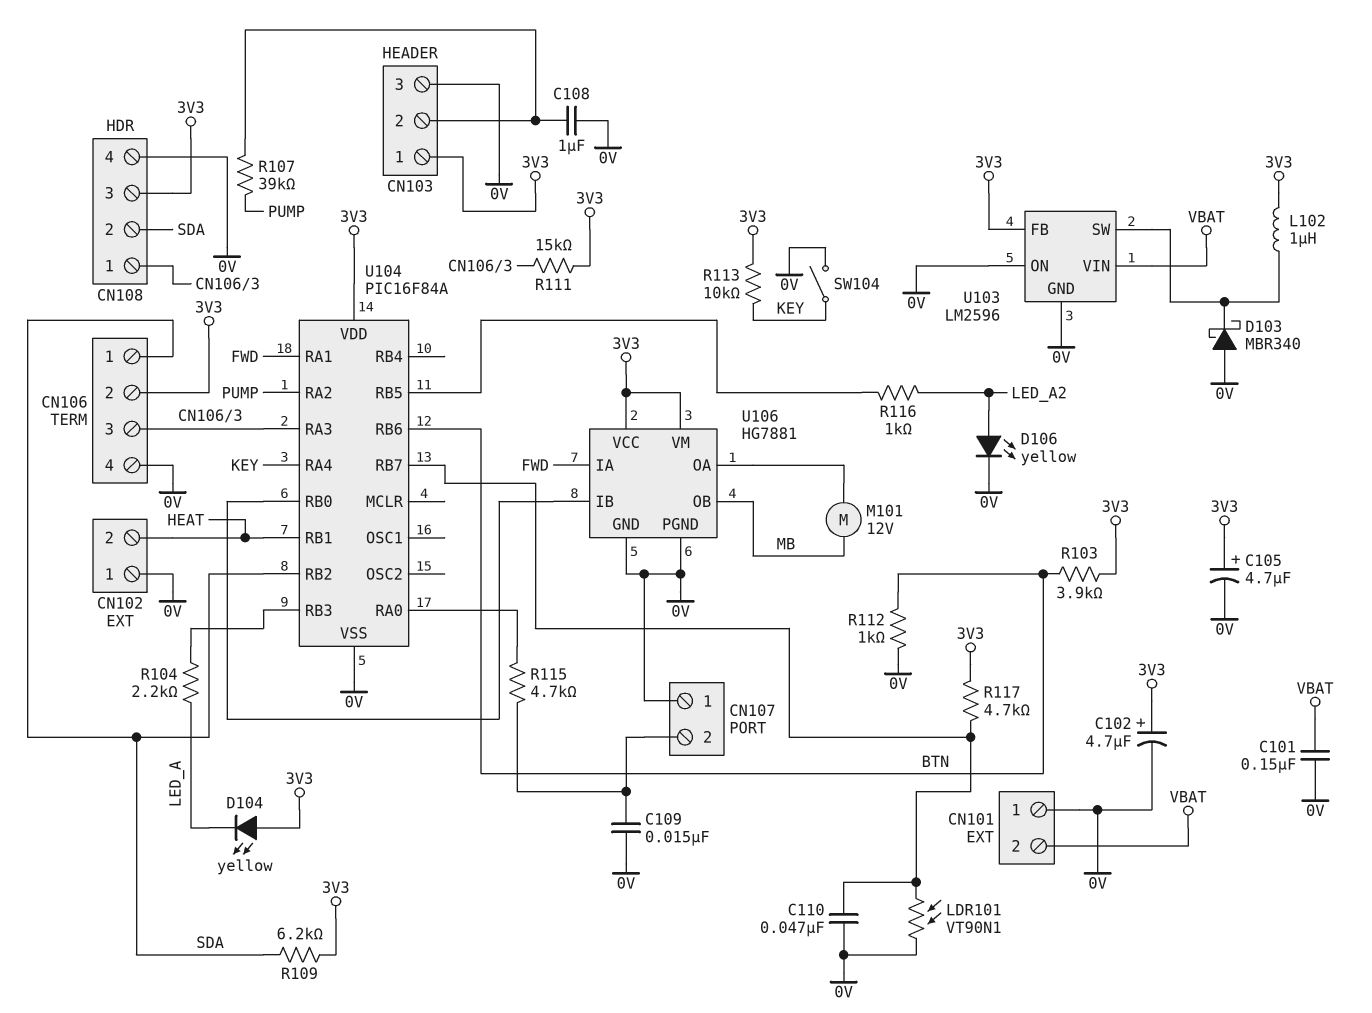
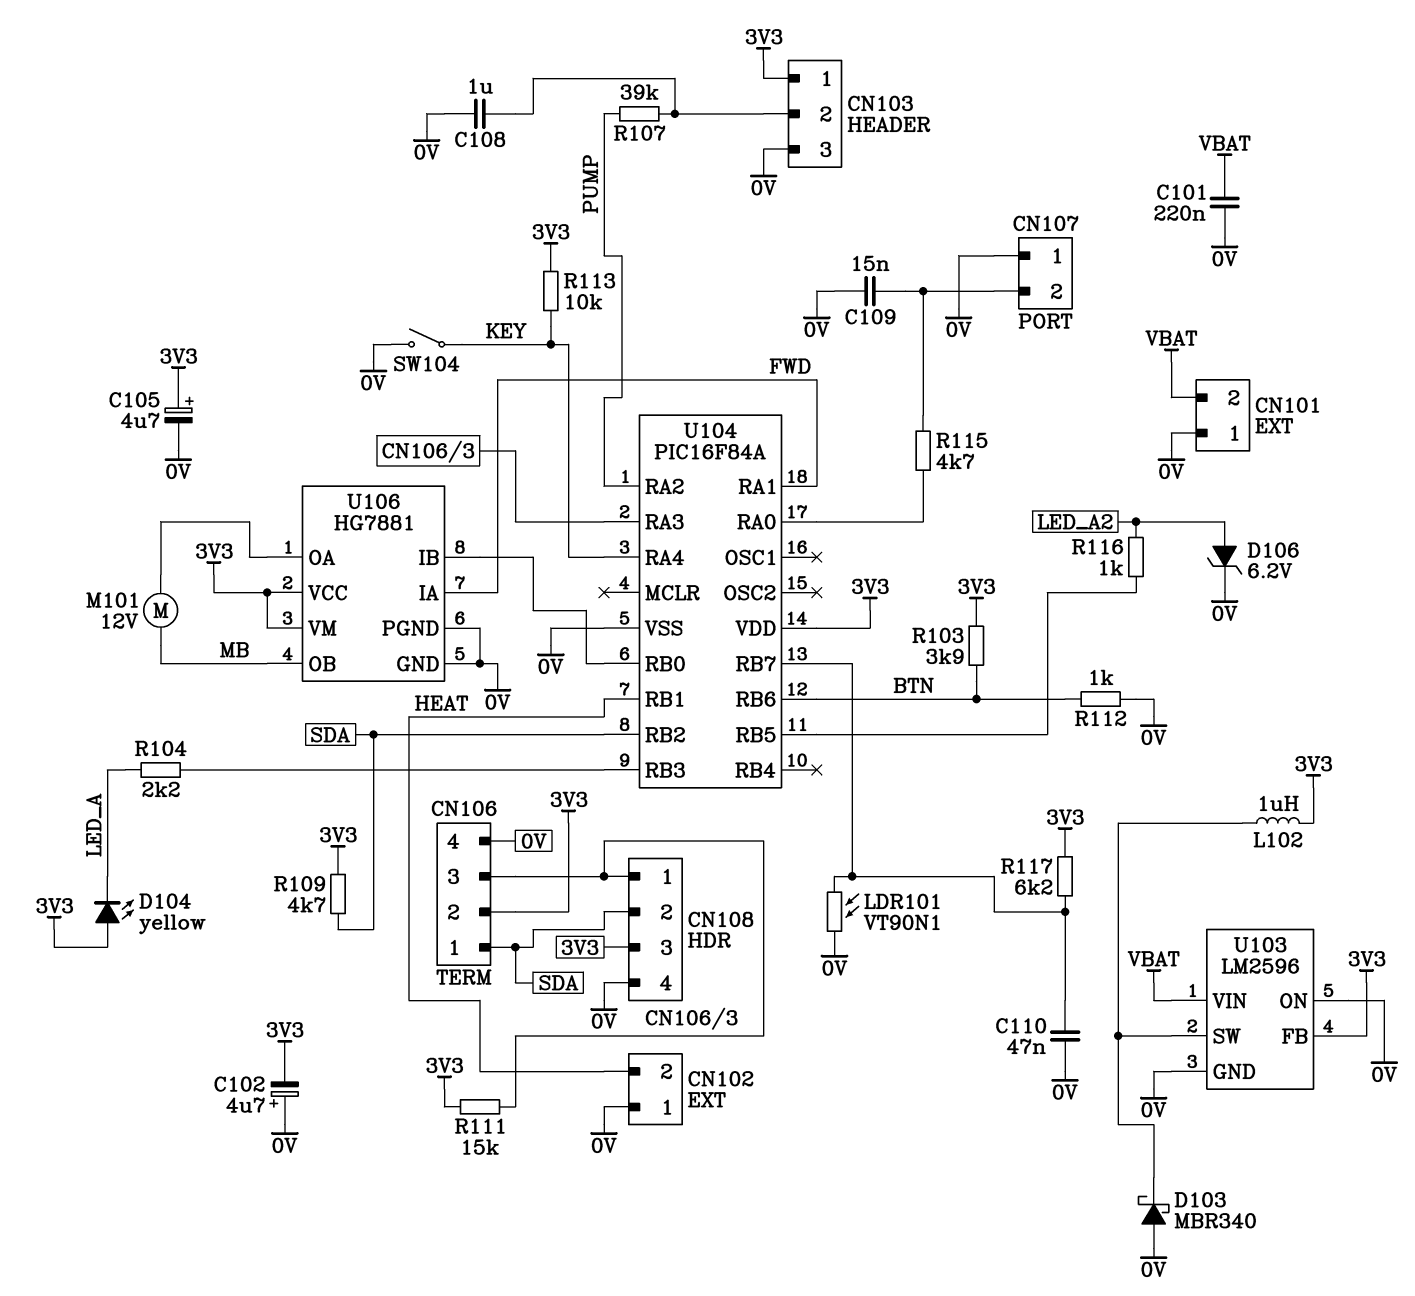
C101: 150nF (0V, VBAT) -> 220nF (0V, VBAT)
C102: 4.7uF (plus 3V3, minus 0V) -> 4.7uF (plus 0V, minus 3V3)
D106: LED yellow (A LED_A2, K 0V) -> zener 6.2V (A LED_A2, K 0V)
R109: 6.2k (3V3, SDA) -> 4.7k (3V3, SDA)
R117: 4.7k (3V3, U104/RB7) -> 6.2k (3V3, U104/RB7)

